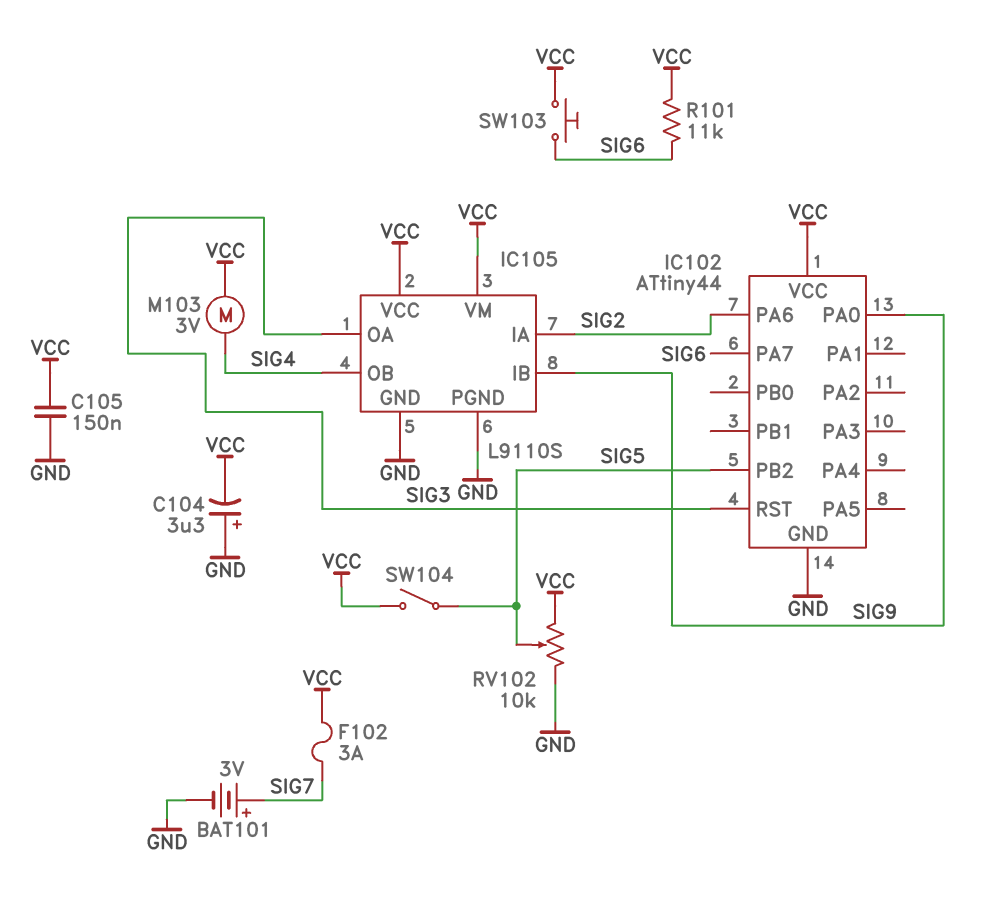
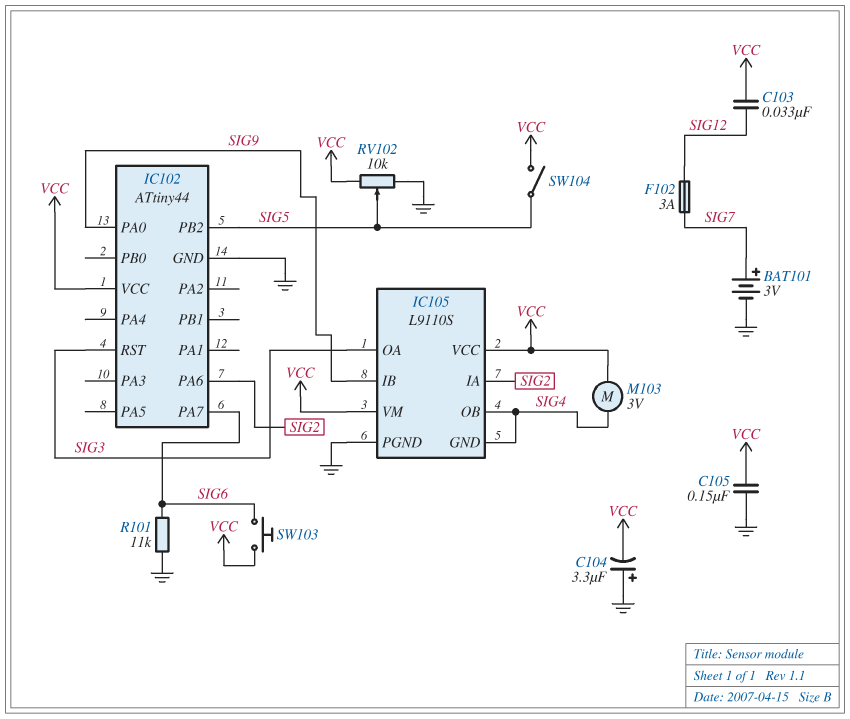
C103: none -> 33nF (SIG12, VCC)
F102: 3A (SIG7, VCC) -> 3A (SIG7, SIG12)
IC105 pin GND: GND -> SIG4
R101: 11k (SIG6, VCC) -> 11k (GND, SIG6)

